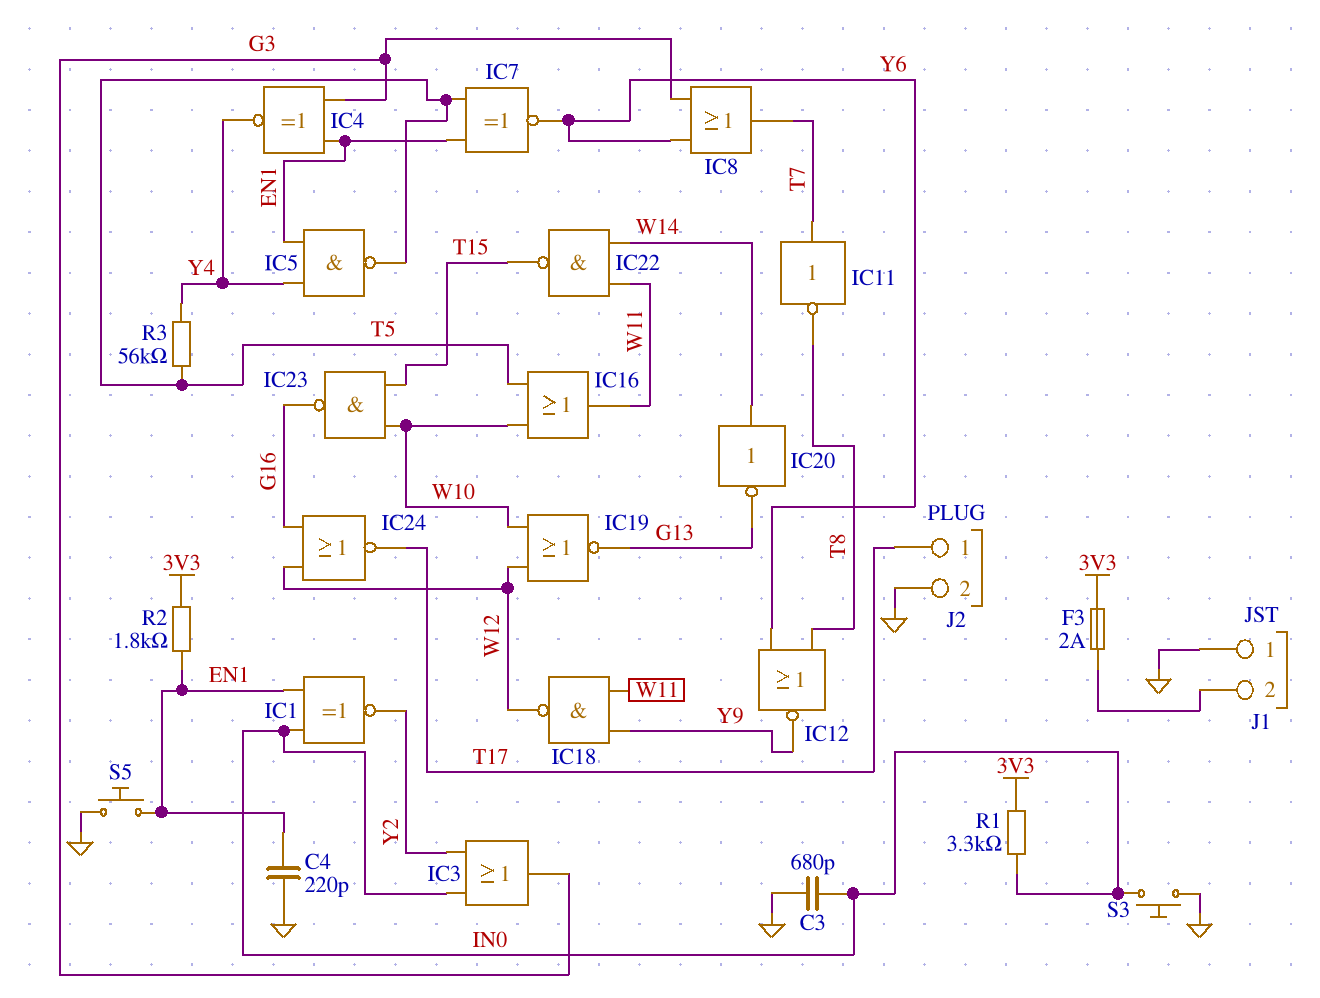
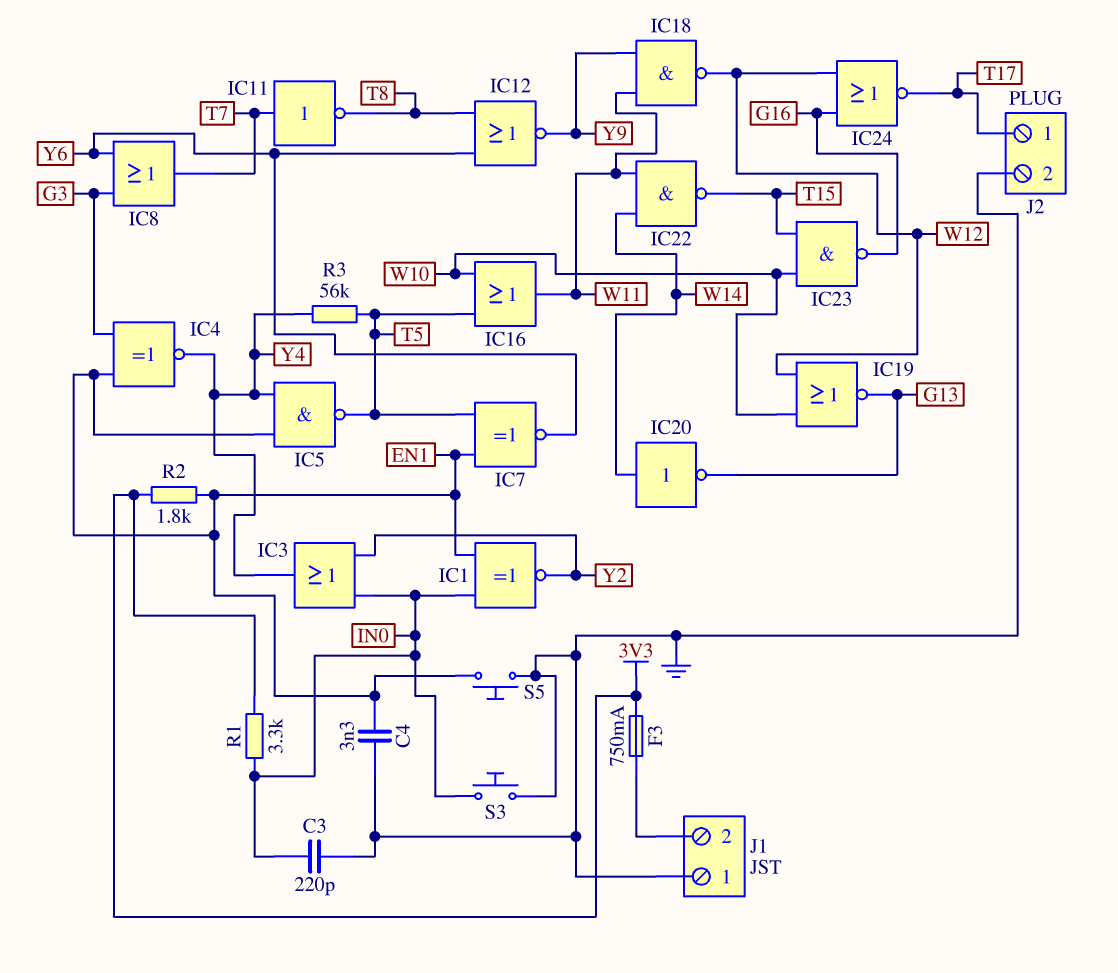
C3: 680pF (GND, IN0) -> 220pF (GND, IN0)
C4: 220pF (EN1, GND) -> 3.3nF (EN1, GND)
F3: 2A (3V3, J1/2) -> 750mA (3V3, J1/2)
IC3: OR (in IN0, in Y2, out G3) -> OR (in IN0, in Y2, out Y4)

